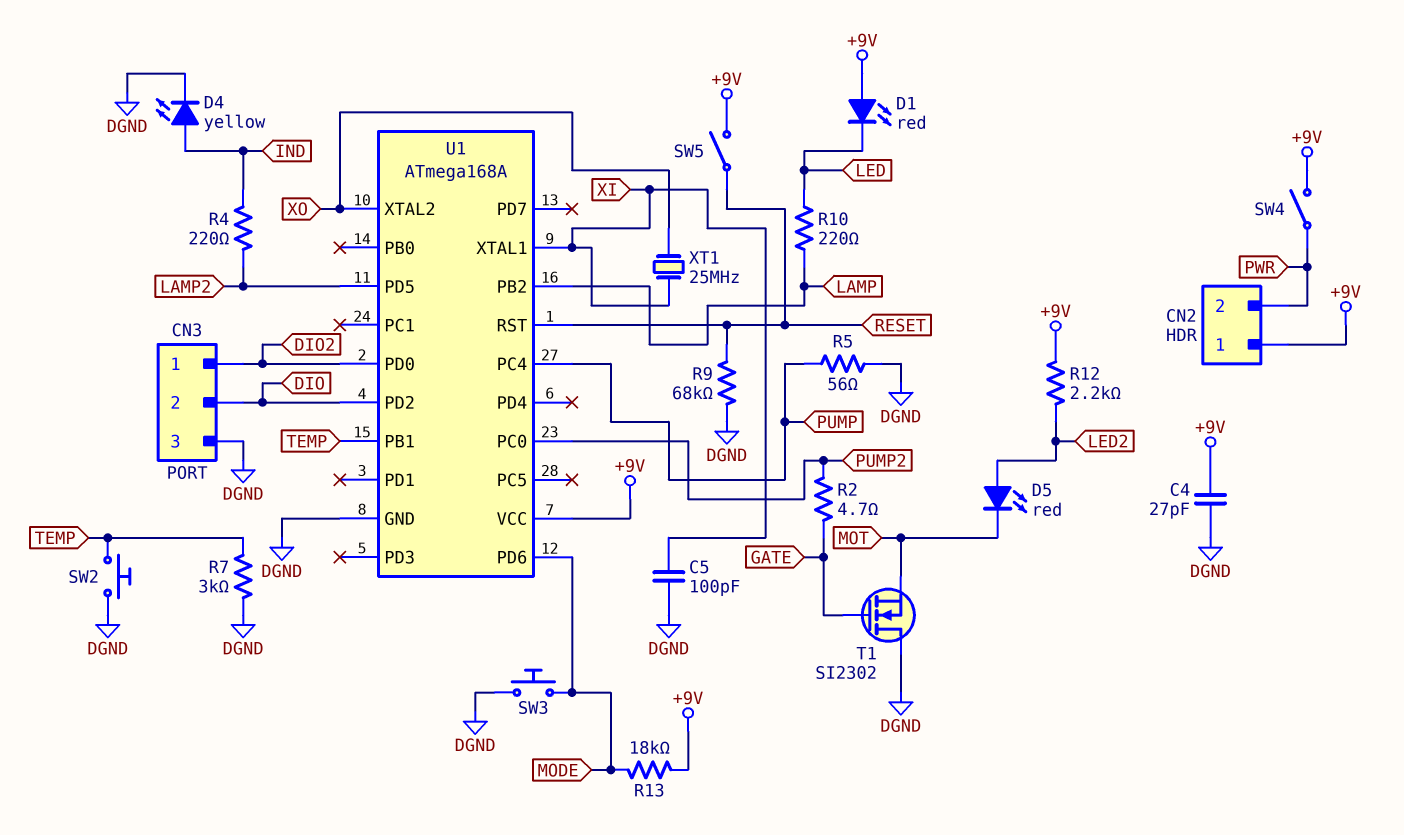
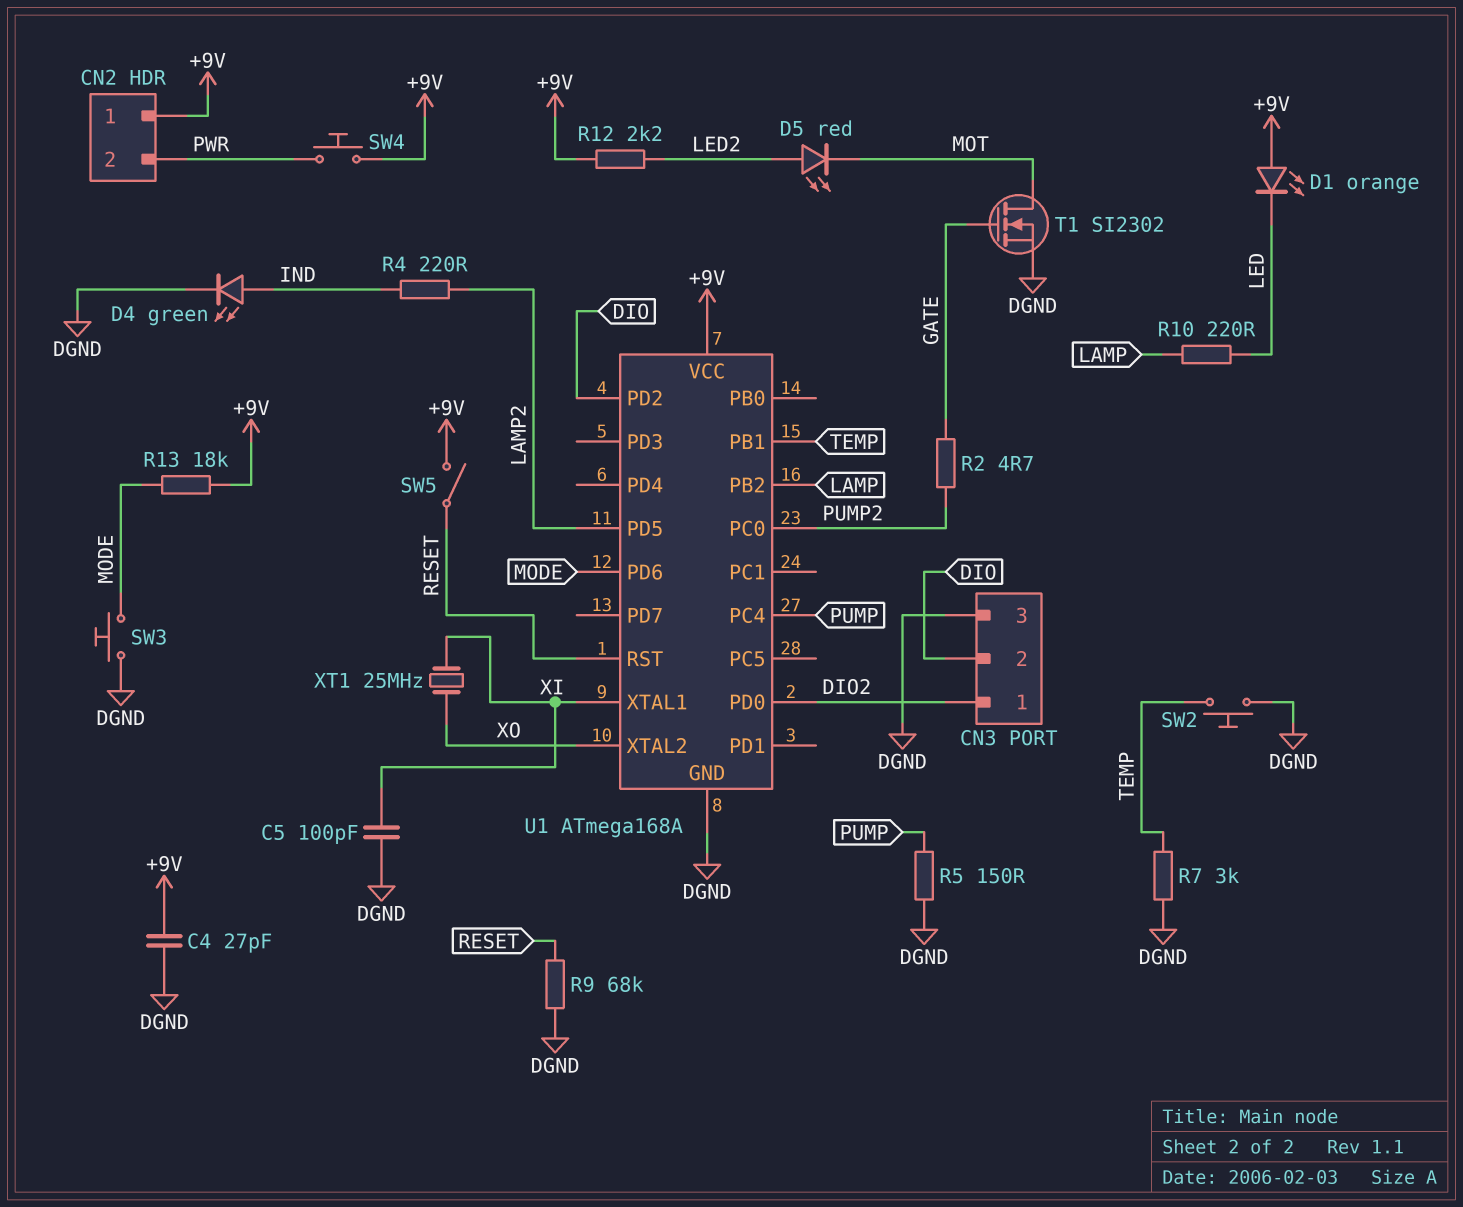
D1: LED red (A +9V, K LED) -> LED orange (A +9V, K LED)
D4: LED yellow (A IND, K DGND) -> LED green (A IND, K DGND)
R5: 56 (DGND, PUMP) -> 150 (DGND, PUMP)
SW4: switch (+9V, PWR) -> button (+9V, PWR)
T1: NMOS SI2302 (G GATE, D DGND, S MOT) -> NMOS SI2302 (G GATE, D MOT, S DGND)

